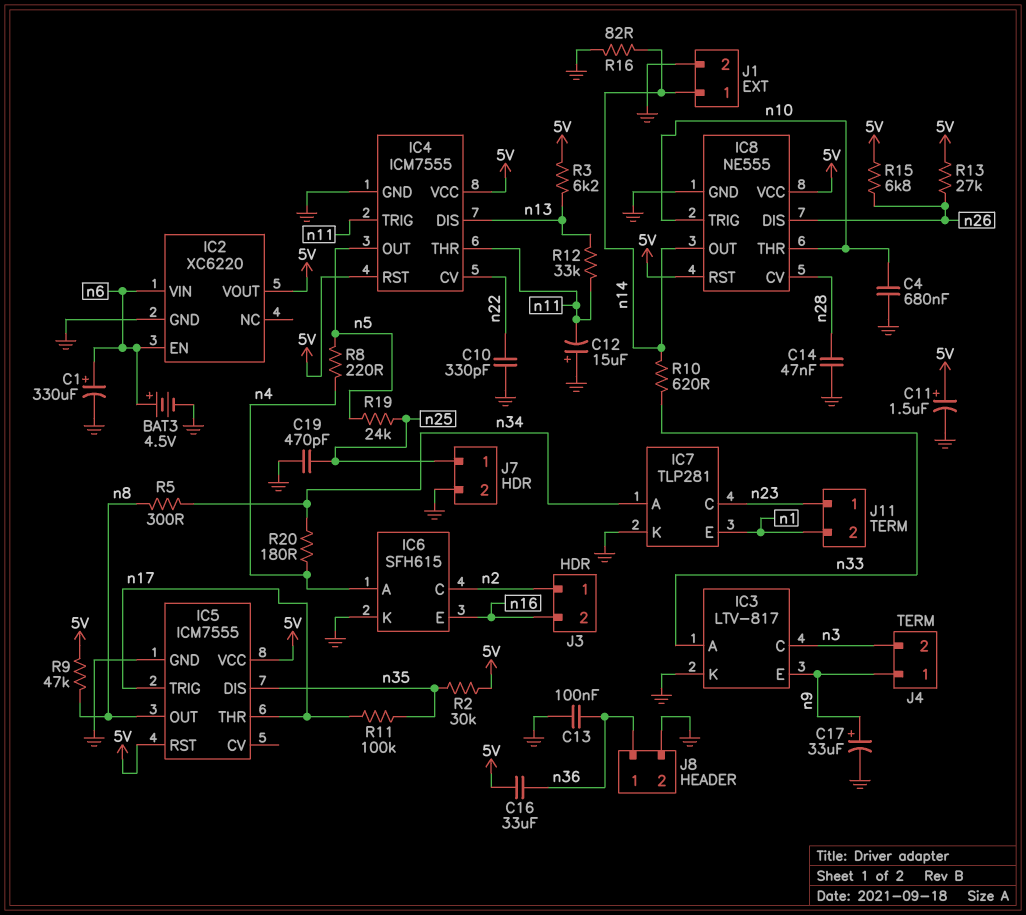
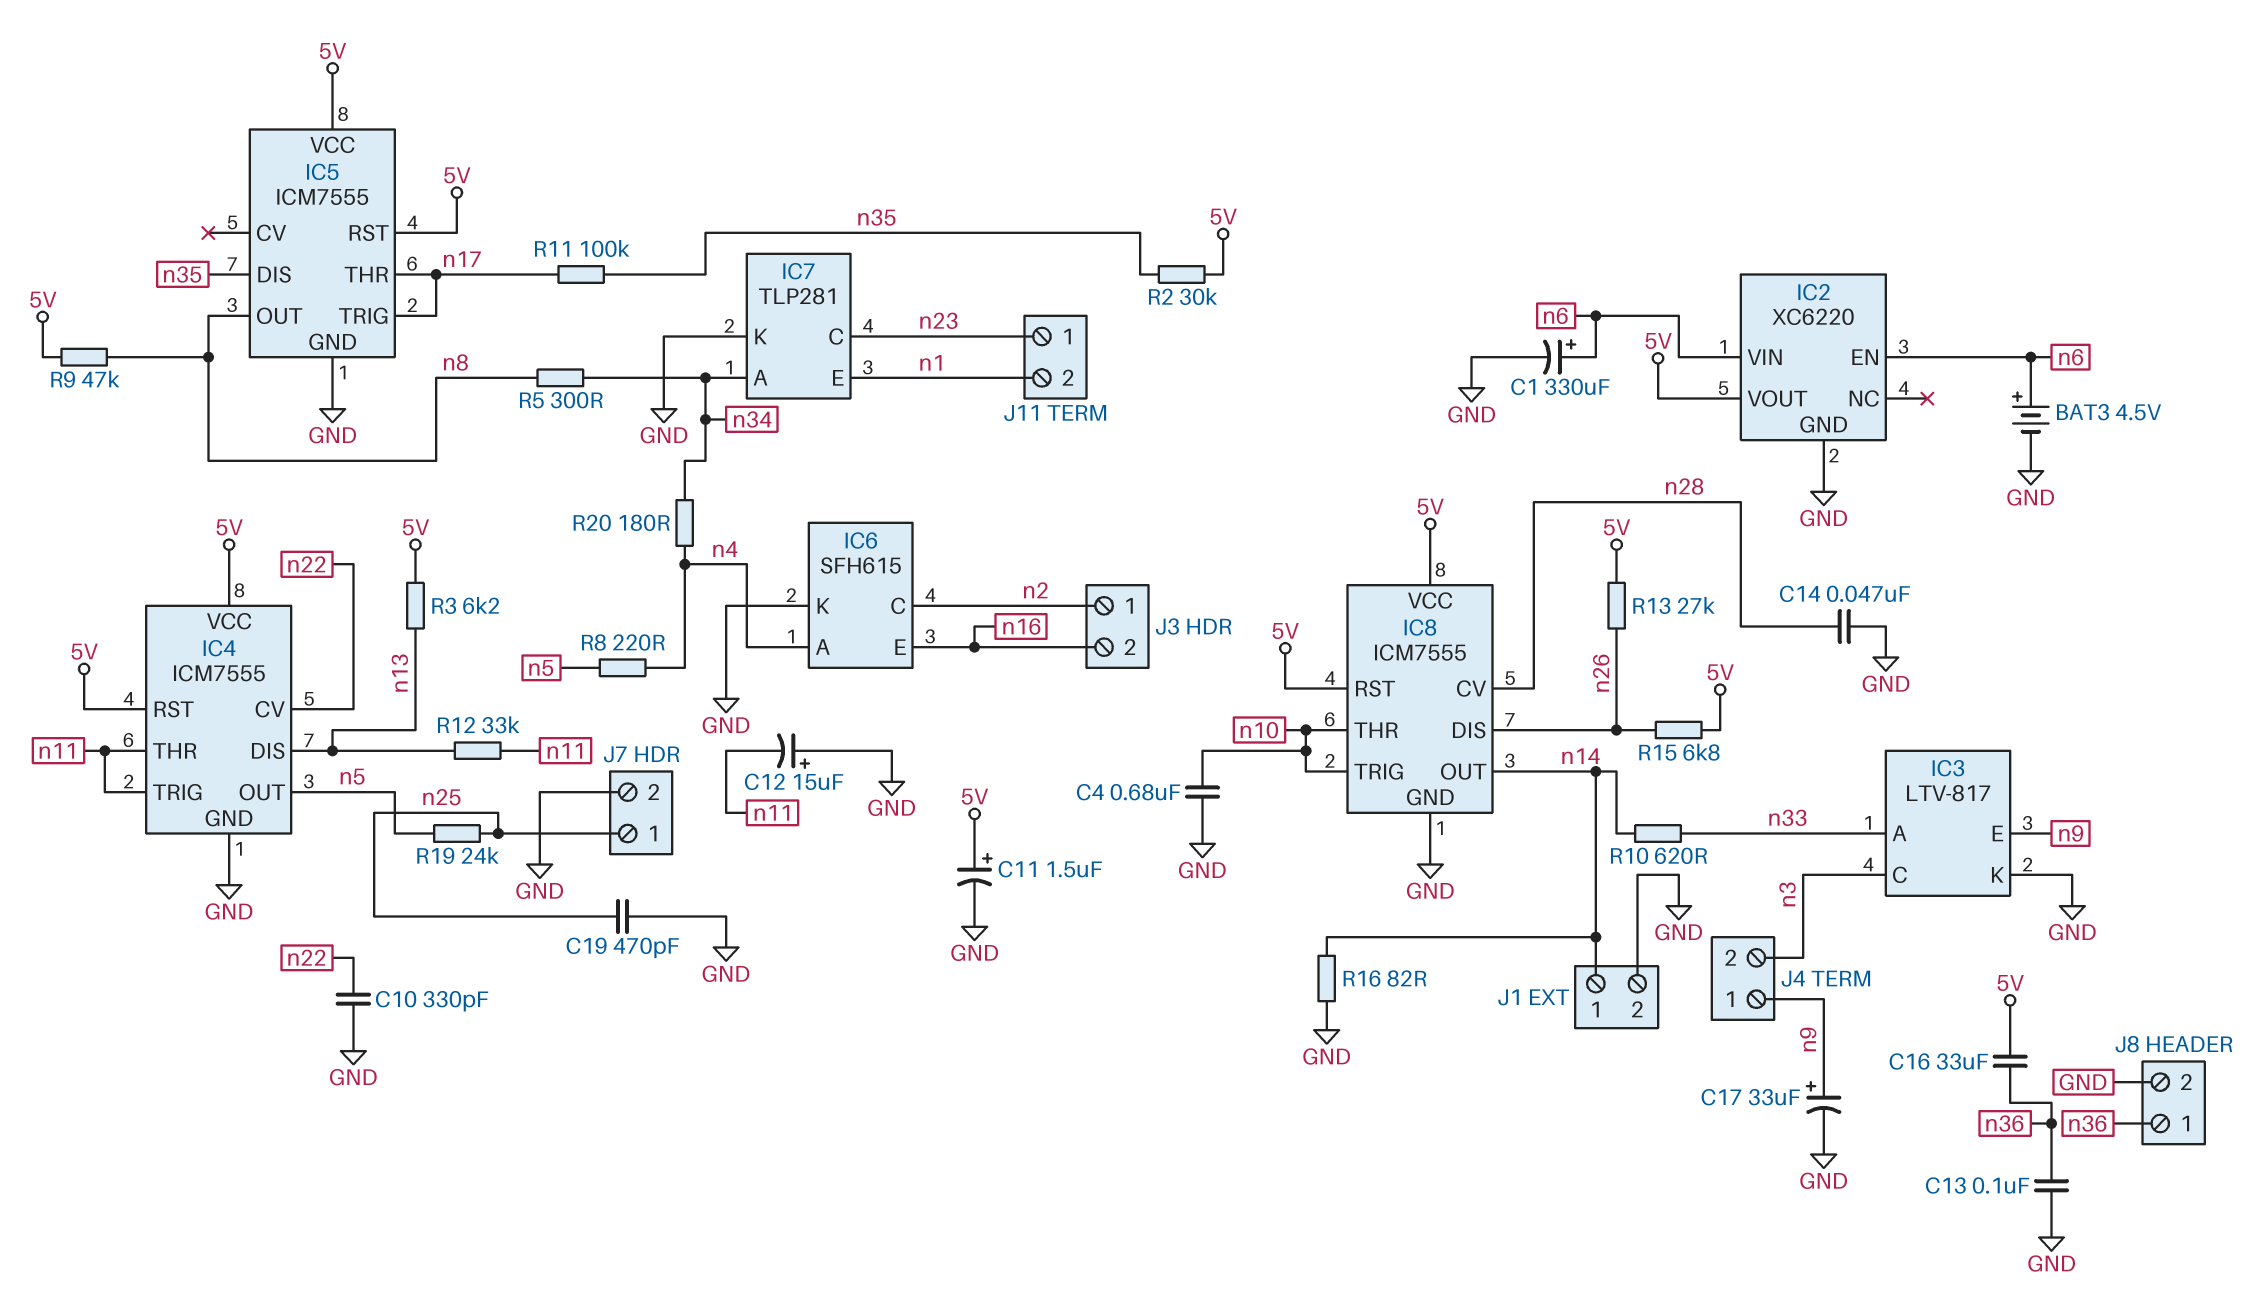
IC8: NE555 -> ICM7555

